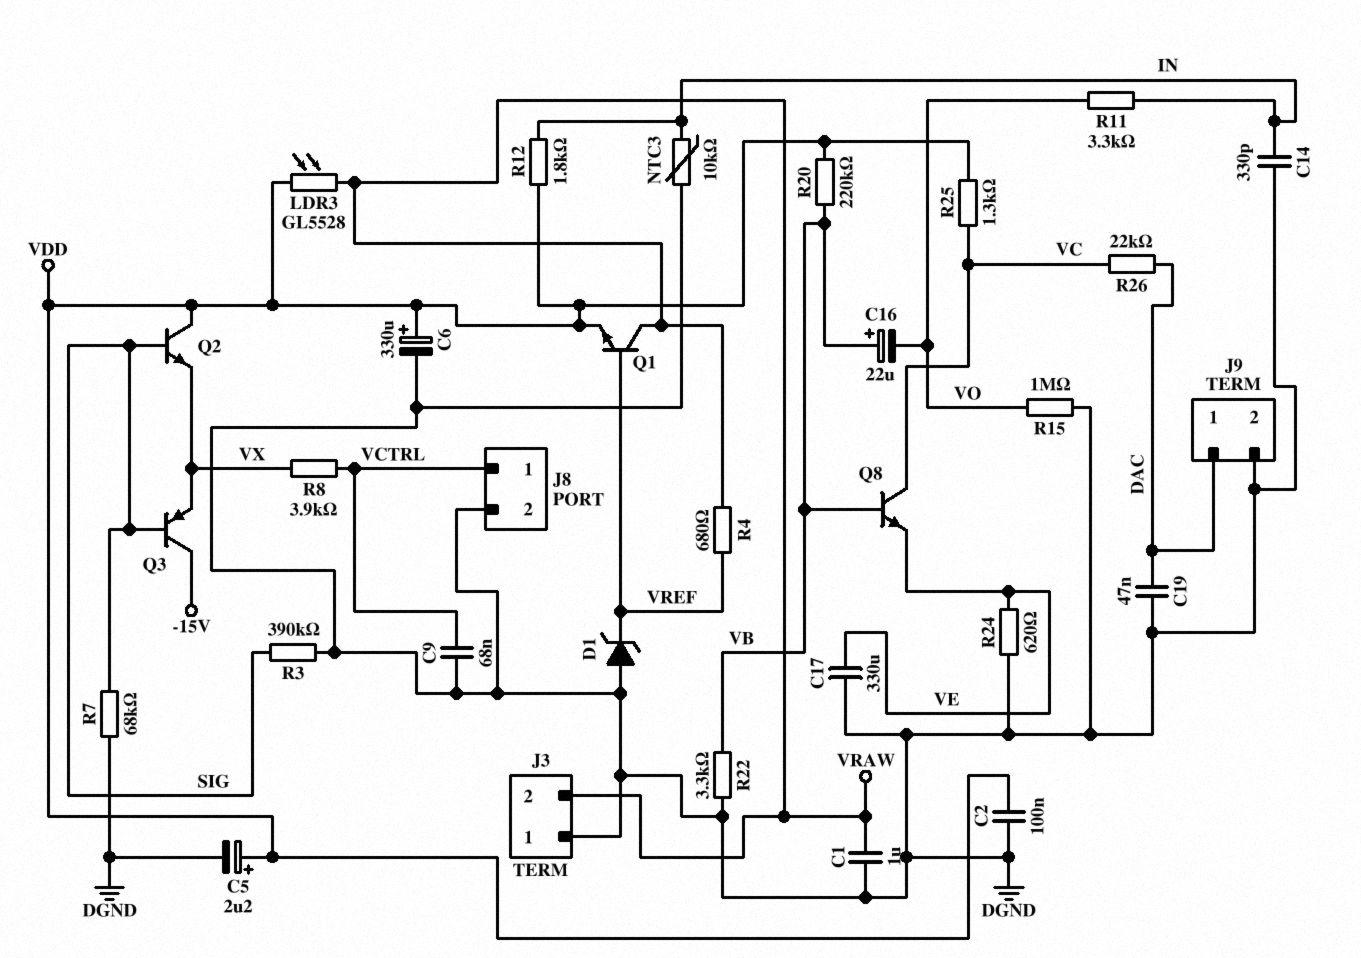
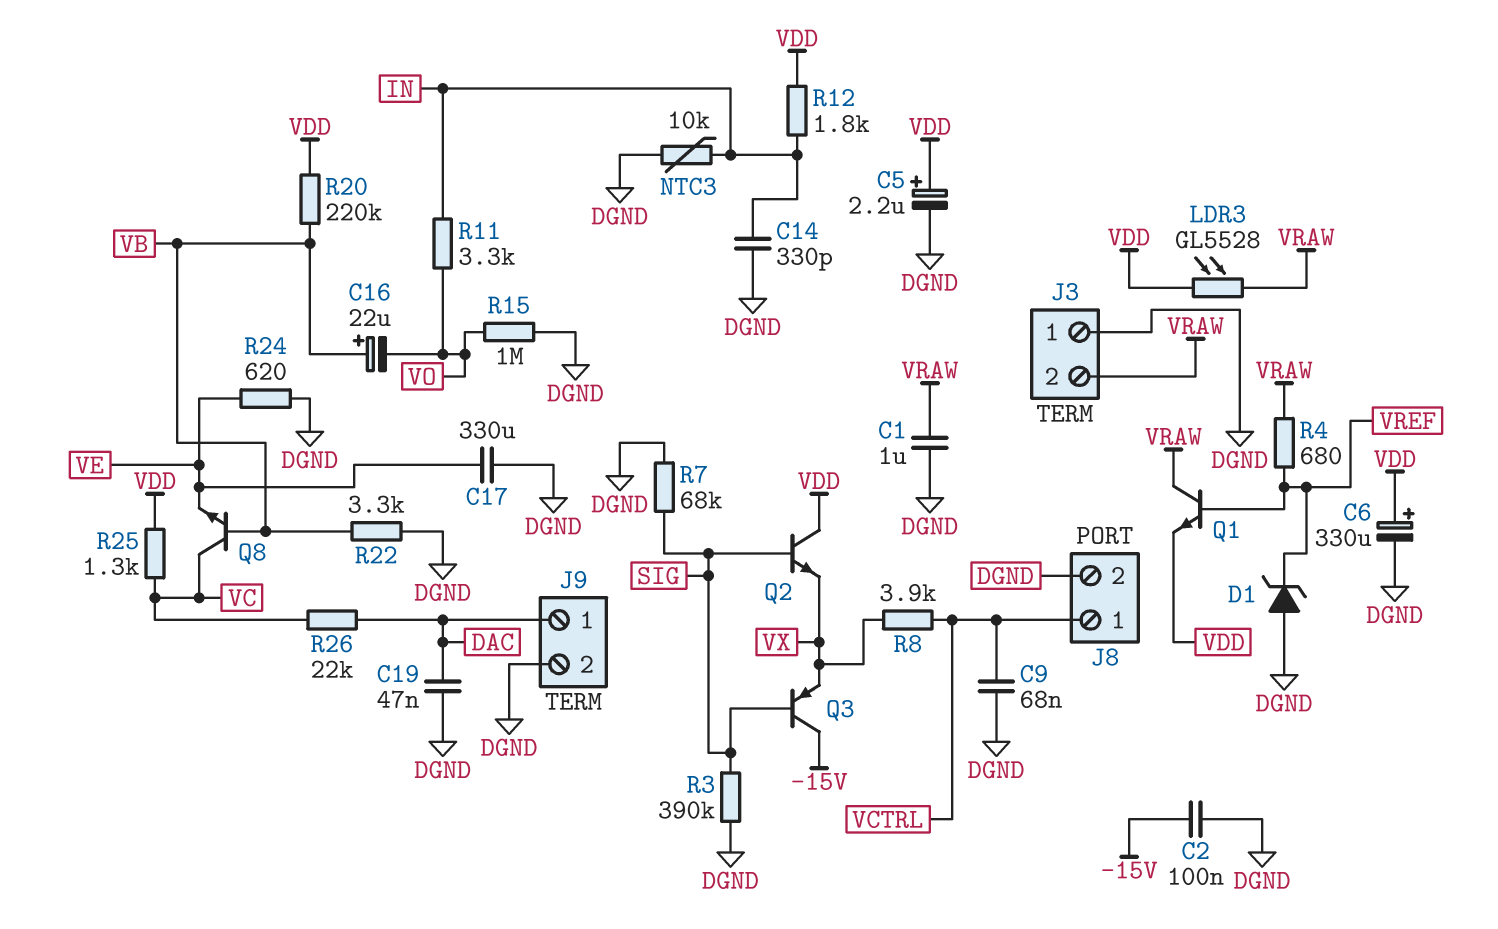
C2: 100nF (DGND, VDD) -> 100nF (-15V, DGND)

